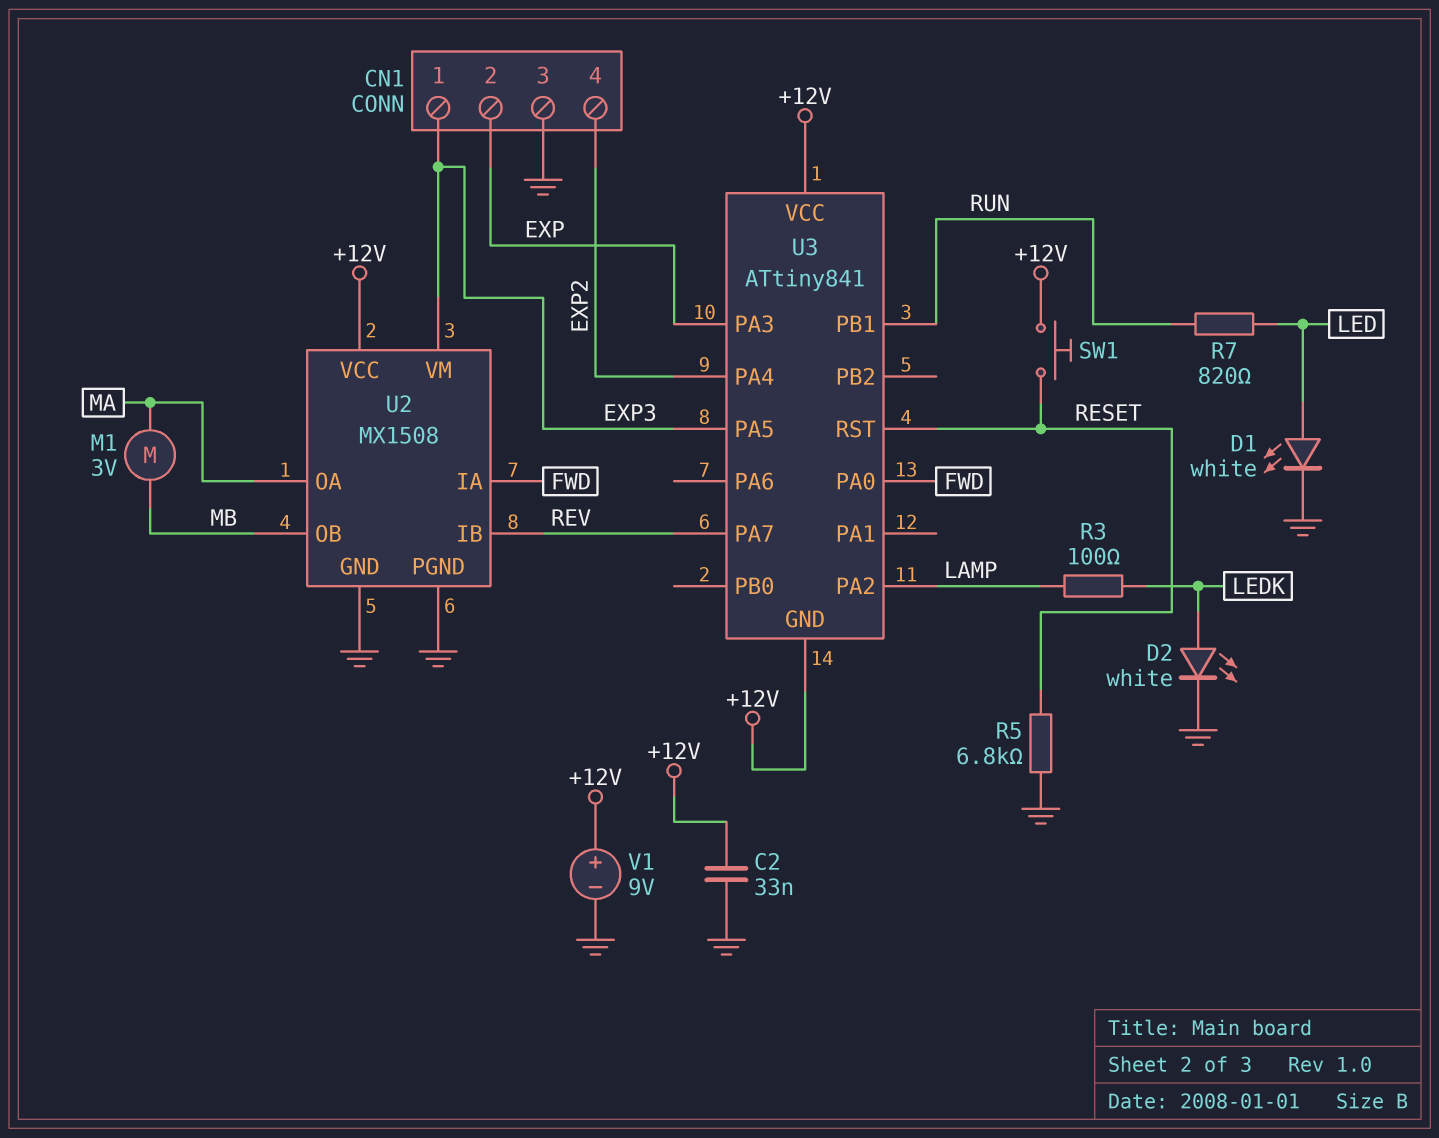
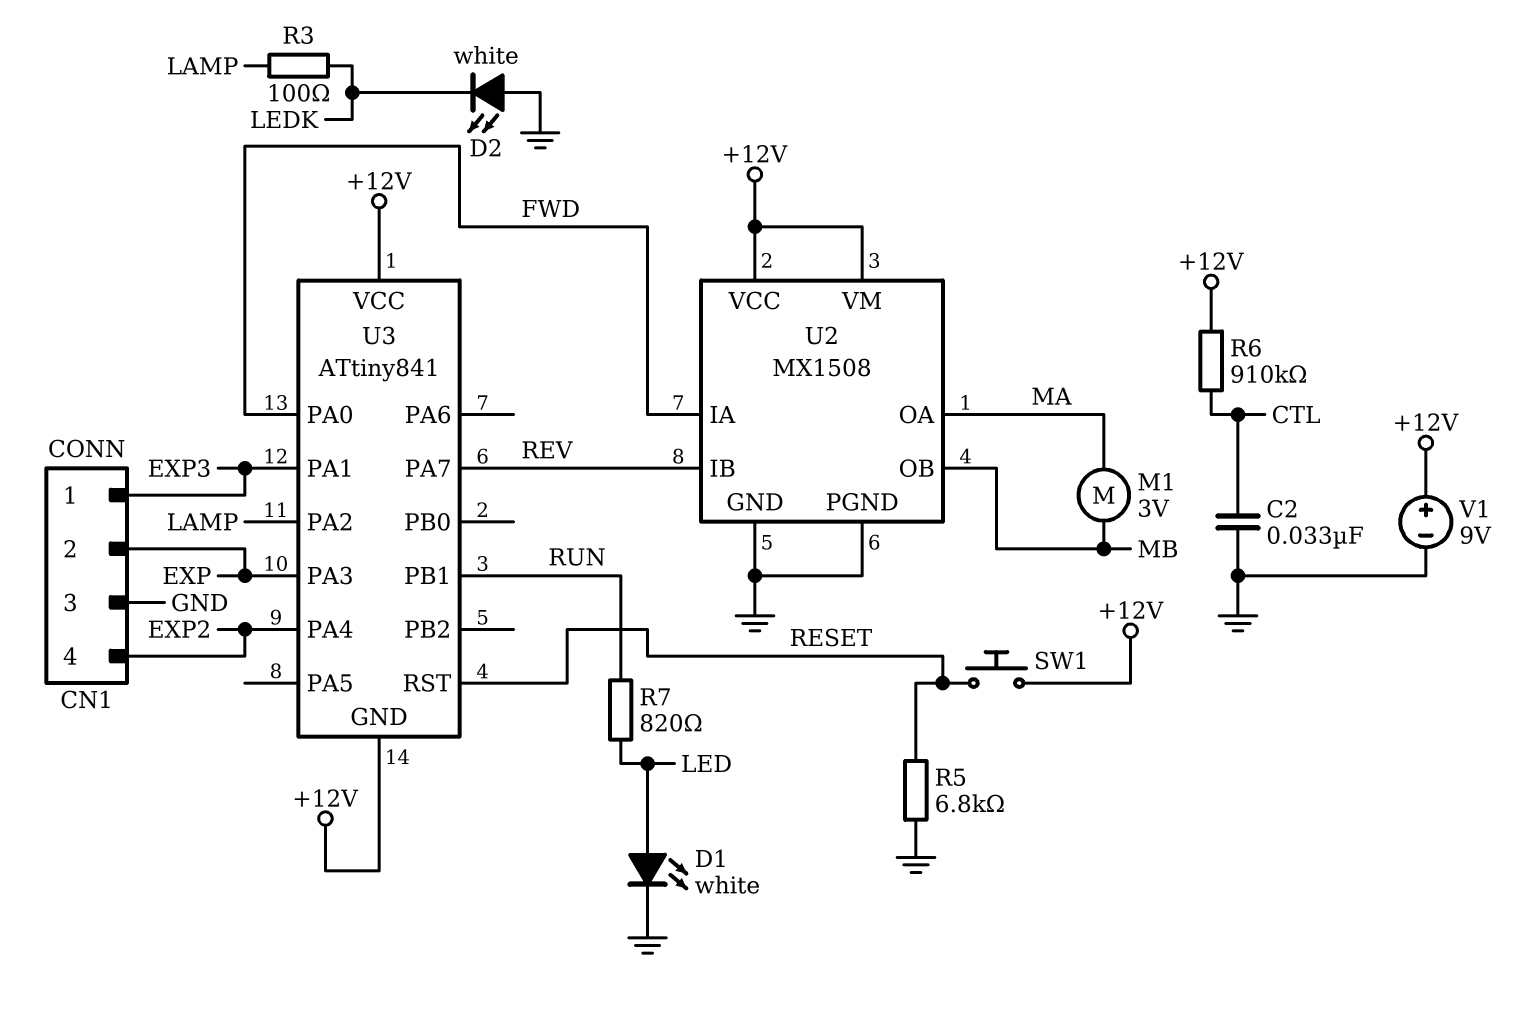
C2: 33nF (+12V, GND) -> 33nF (CTL, GND)
D2: LED white (A LEDK, K GND) -> LED white (A GND, K LEDK)
R6: none -> 910k (+12V, CTL)
U2 pin VM: EXP3 -> +12V
U3 pin PA1: none -> EXP3
U3 pin PA5: EXP3 -> none

